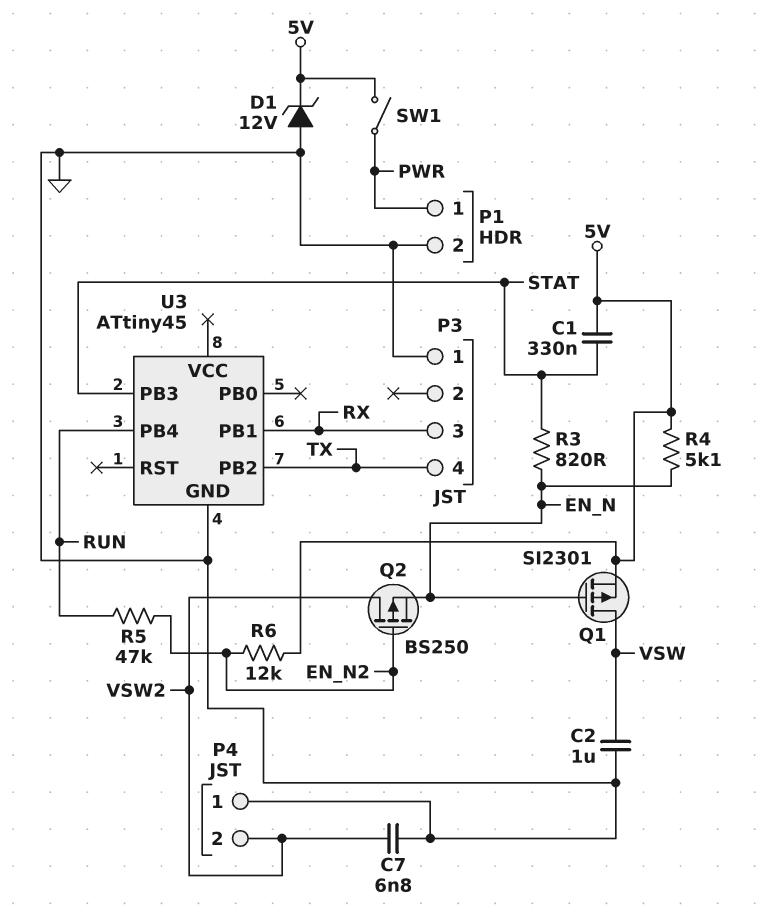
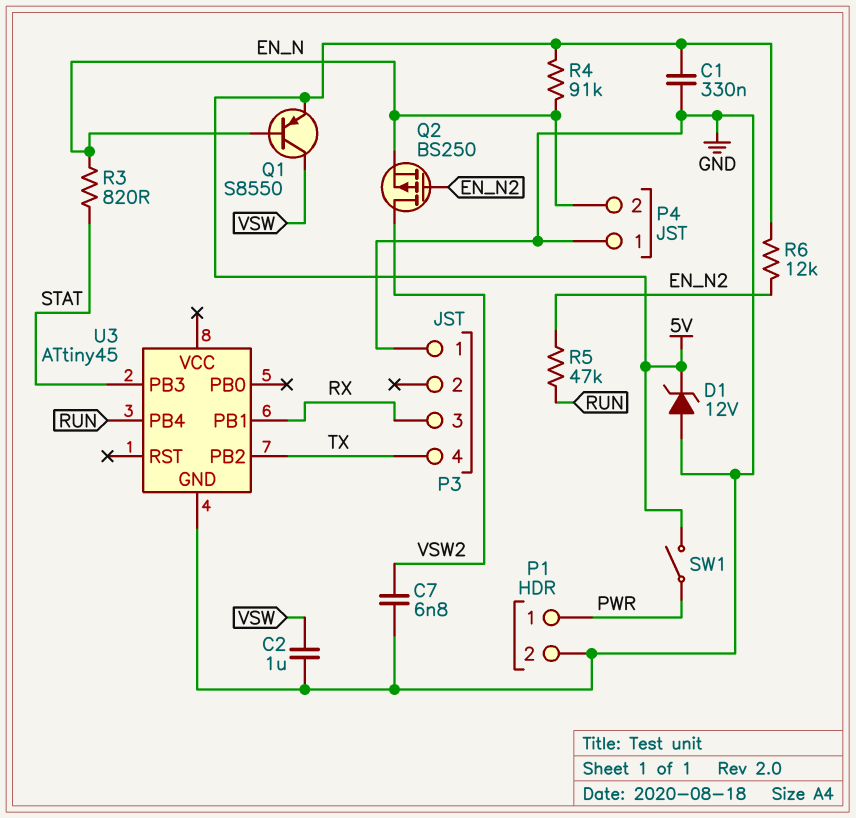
C1: 330nF (5V, STAT) -> 330nF (5V, GND)
P4 pin 2: VSW2 -> EN_N
Q1: PMOS SI2301 (G EN_N, D VSW, S 5V) -> PNP S8550 (B EN_N, C VSW, E 5V)
R4: 5.1k (5V, EN_N) -> 91k (5V, EN_N)

